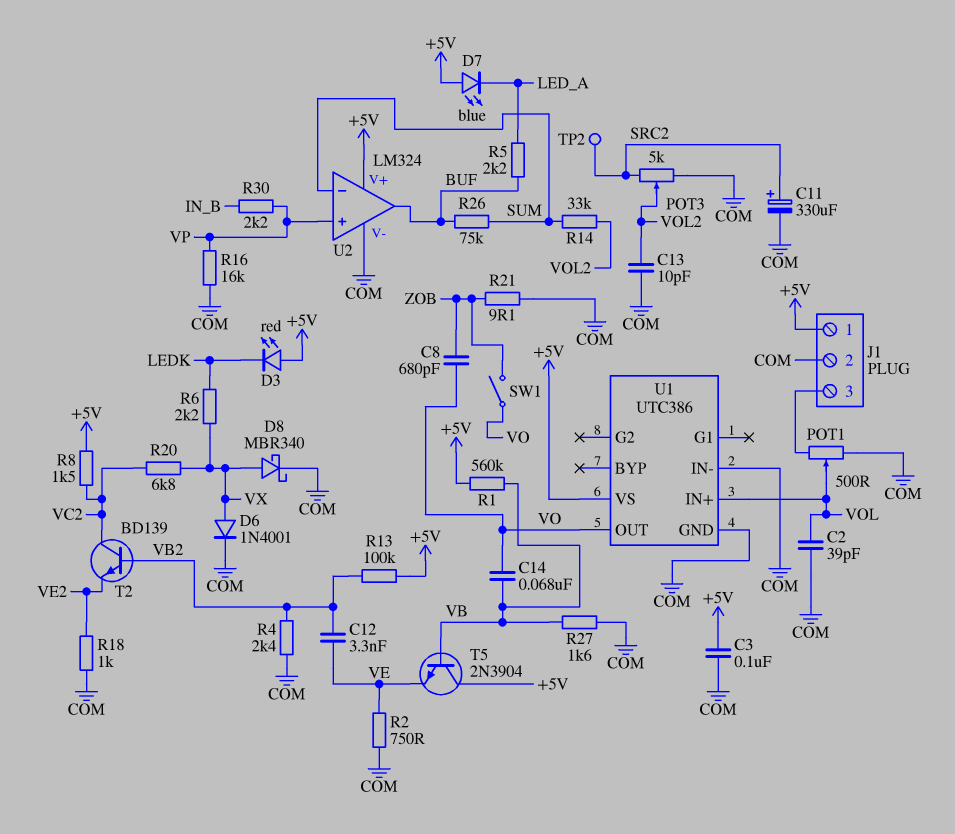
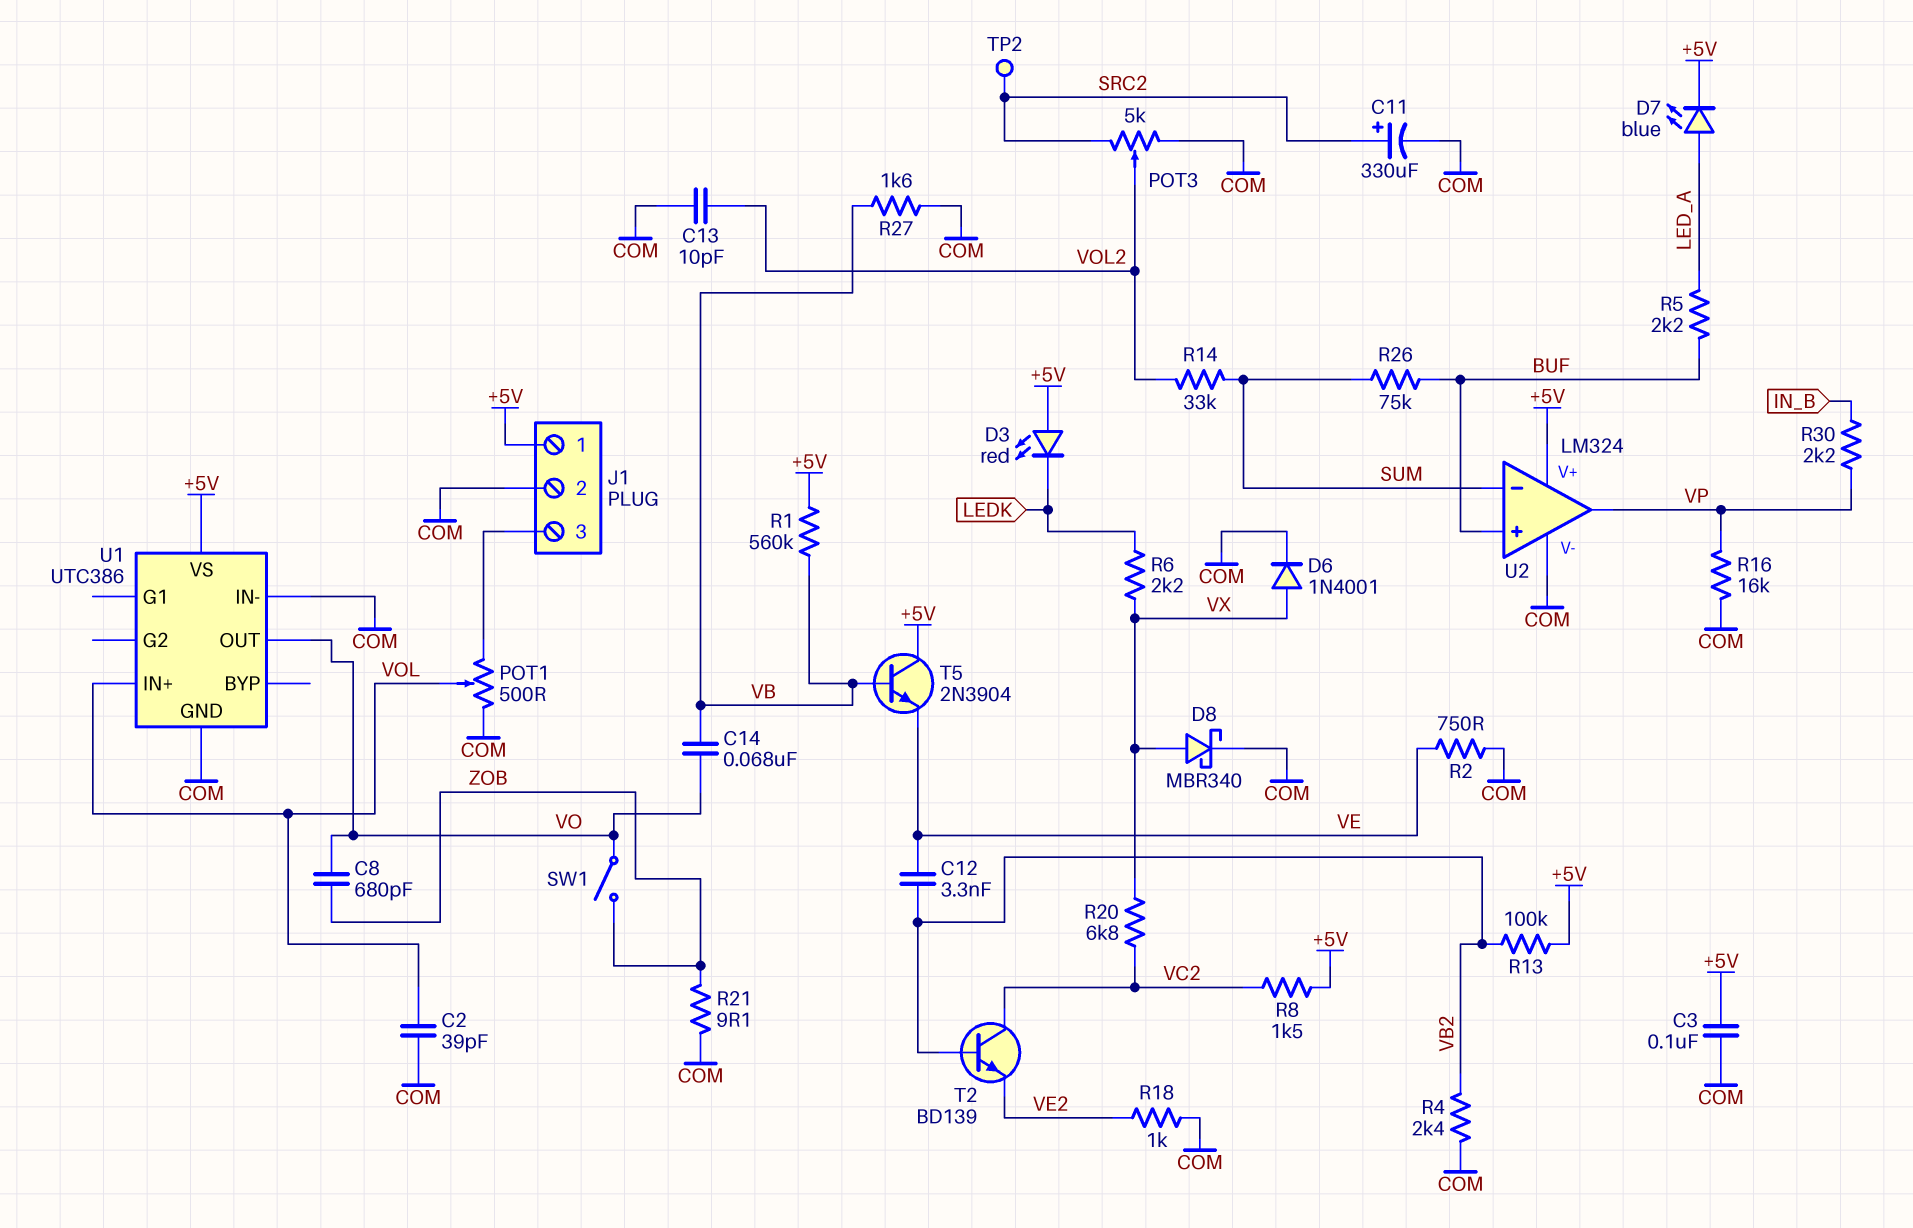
D7: LED blue (A +5V, K LED_A) -> LED blue (A LED_A, K +5V)
U2 pin in+: VP -> BUF
U2 pin out: BUF -> VP

